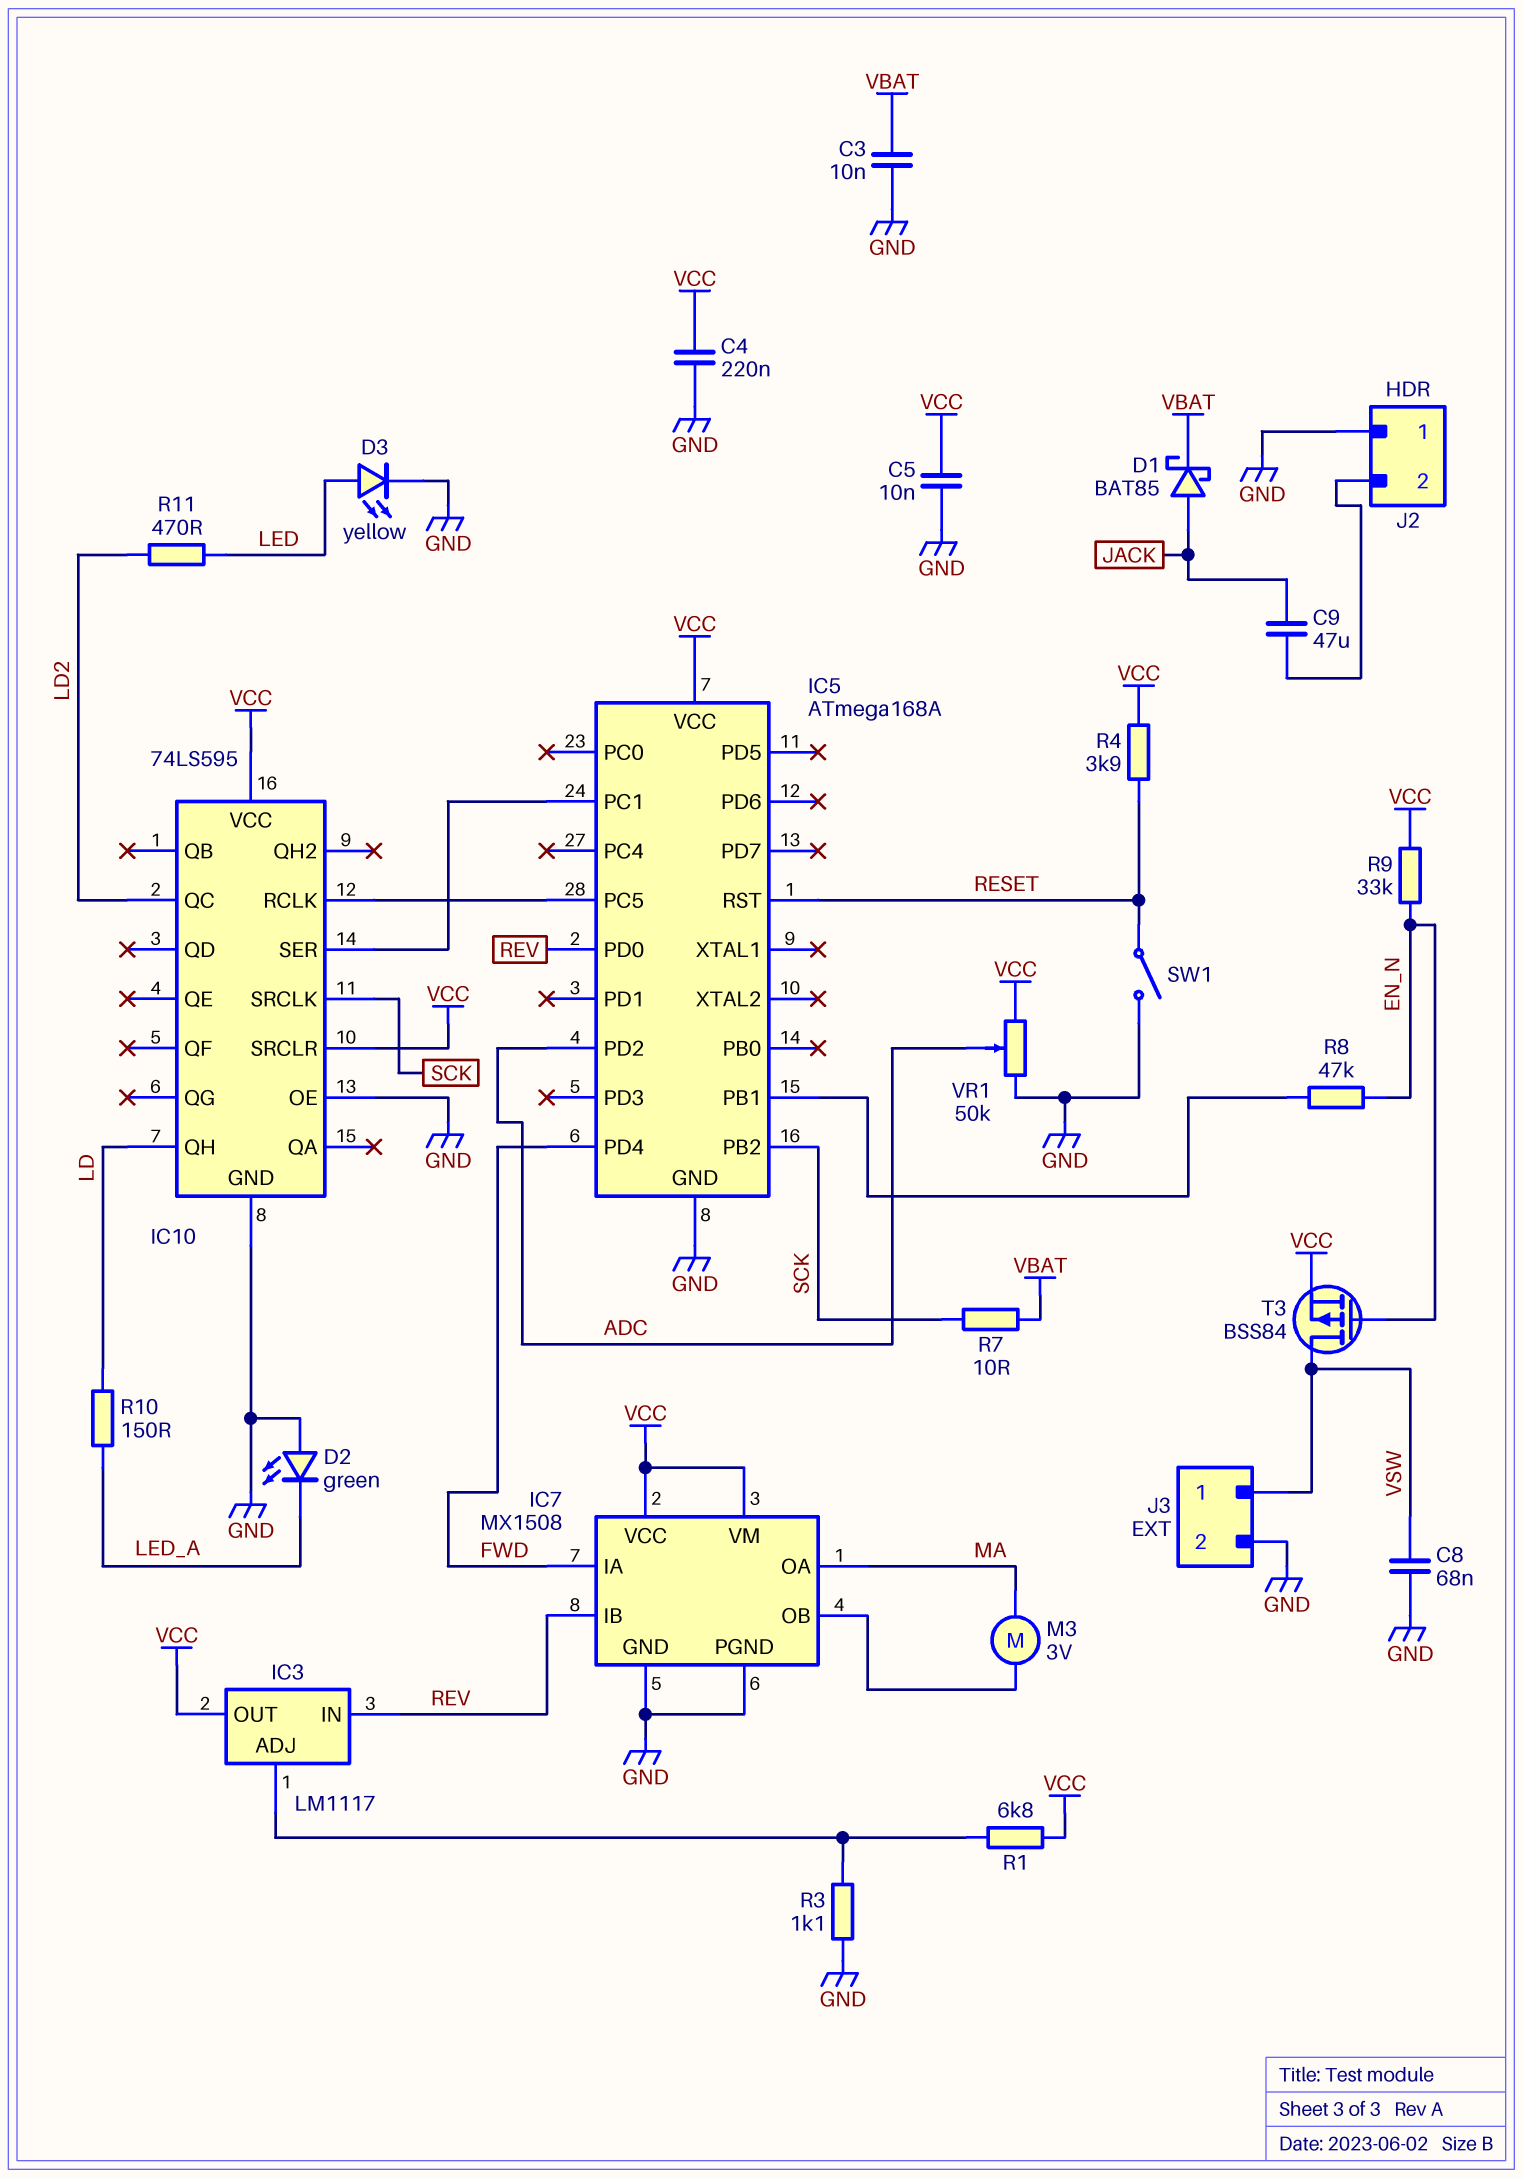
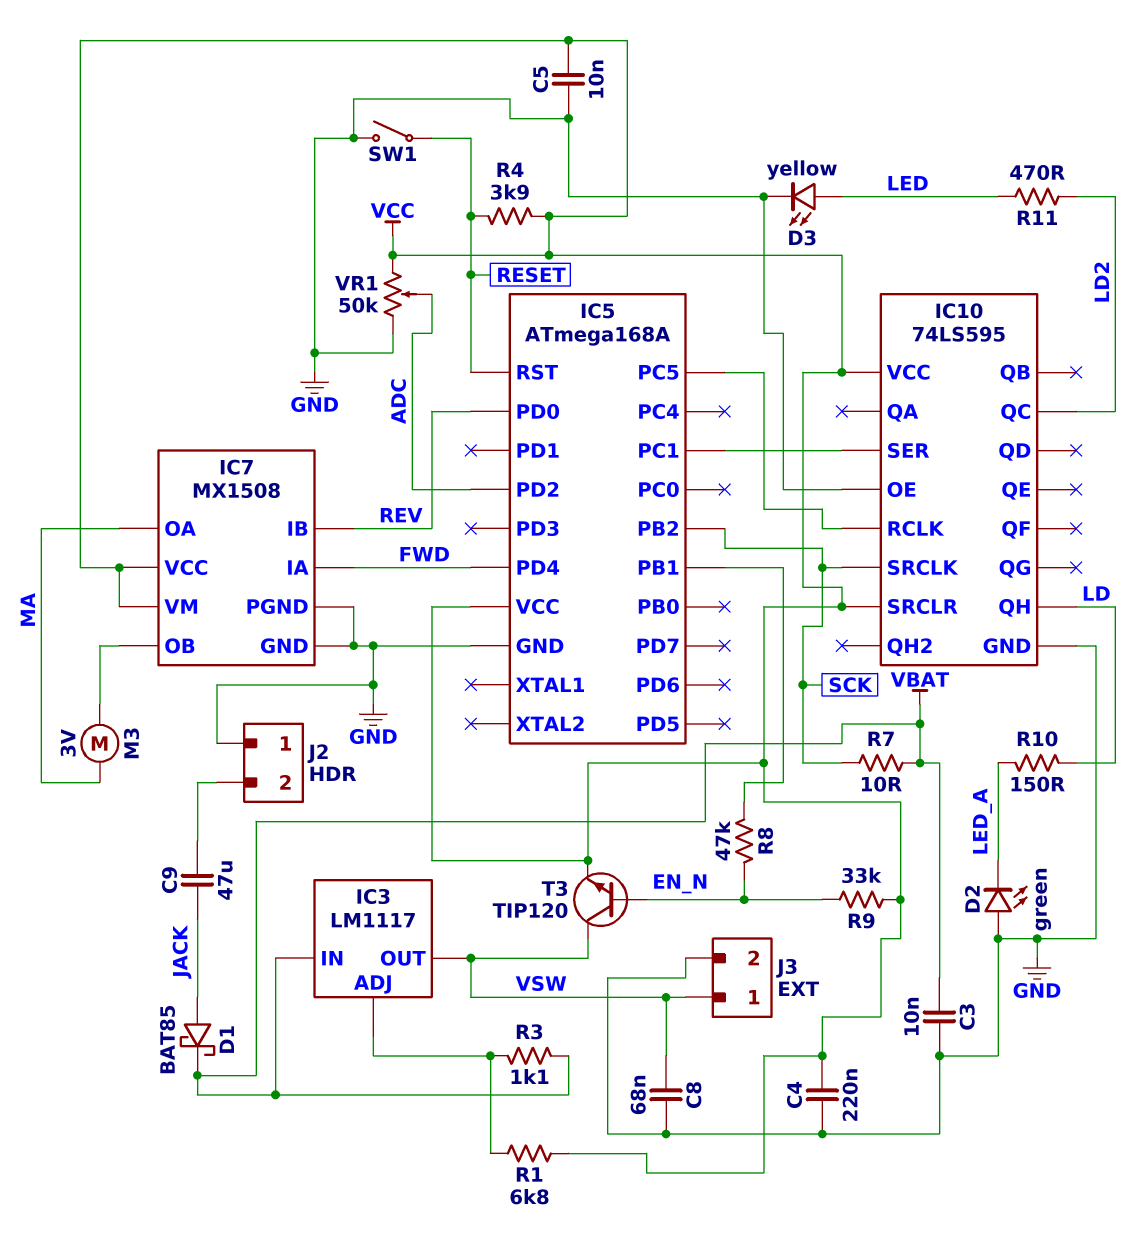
IC3 pin IN: REV -> VBAT
IC3 pin OUT: VCC -> VSW
R3: 1.1k (GND, IC3/ADJ) -> 1.1k (IC3/ADJ, VBAT)
T3: PMOS BSS84 (G EN_N, D VSW, S VCC) -> NPN TIP120 (B EN_N, C VSW, E VCC)

